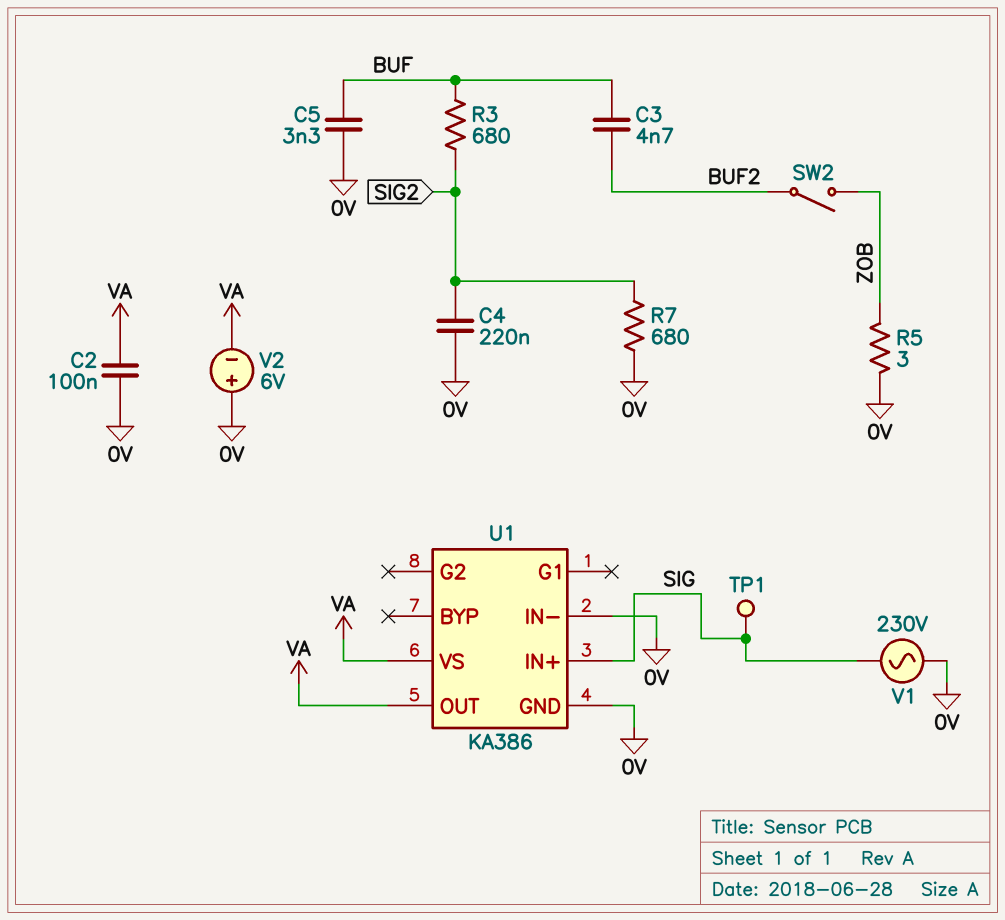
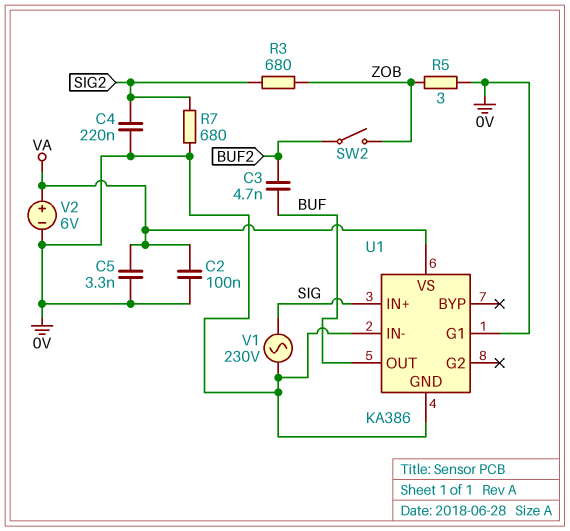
C5: 3.3nF (0V, BUF) -> 3.3nF (0V, VA)
R3: 680 (BUF, SIG2) -> 680 (SIG2, ZOB)
TP1: test point (SIG) -> none
U1 pin G1: none -> 0V
U1 pin OUT: VA -> BUF
V2: 6V (plus 0V, minus VA) -> 6V (plus VA, minus 0V)

